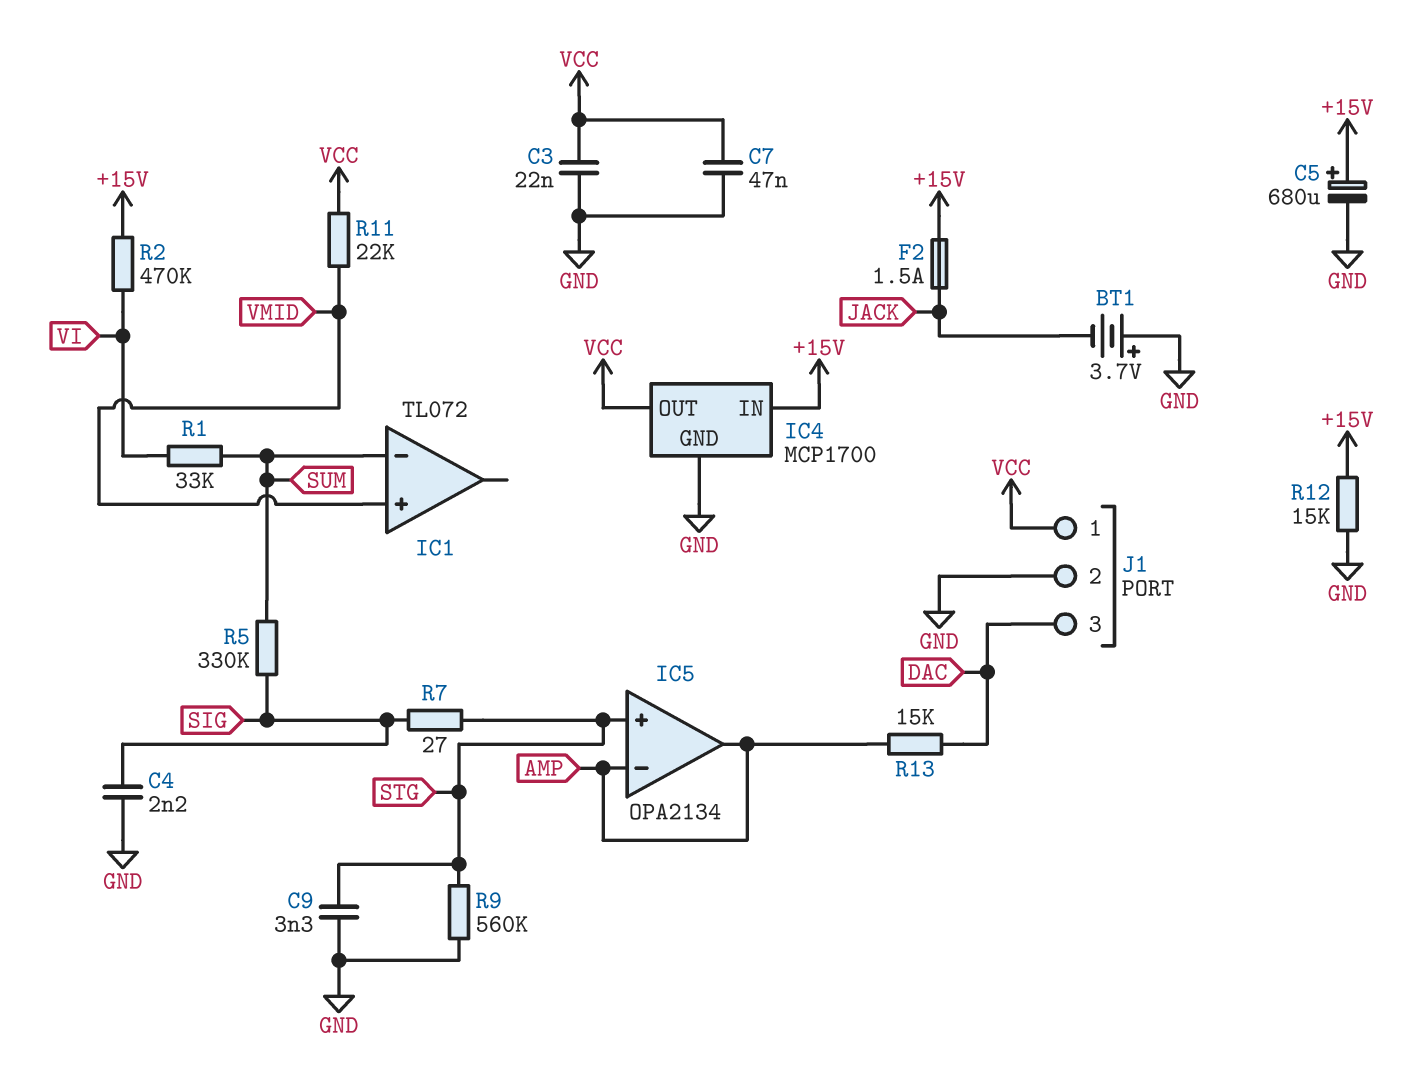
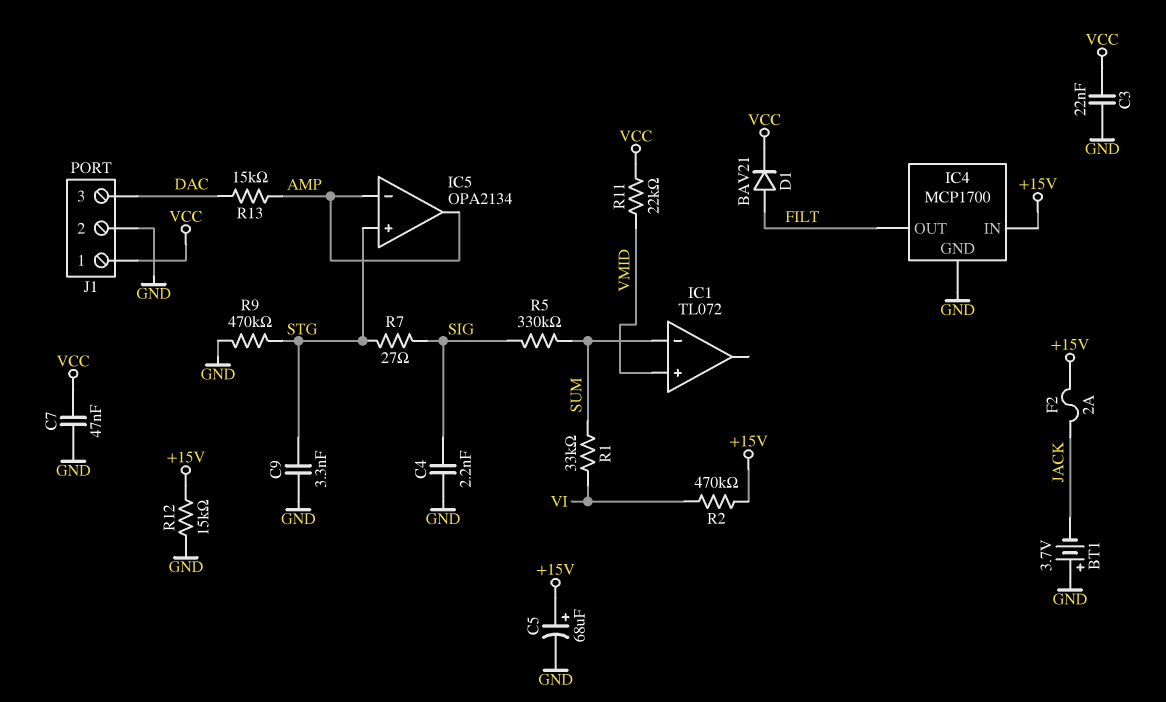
C5: 680uF (plus +15V, minus GND) -> 68uF (plus +15V, minus GND)
D1: none -> diode BAV21 (A FILT, K VCC)
F2: 1.5A (+15V, JACK) -> 2A (+15V, JACK)
IC4 pin OUT: VCC -> FILT
R9: 560k (GND, STG) -> 470k (GND, STG)

